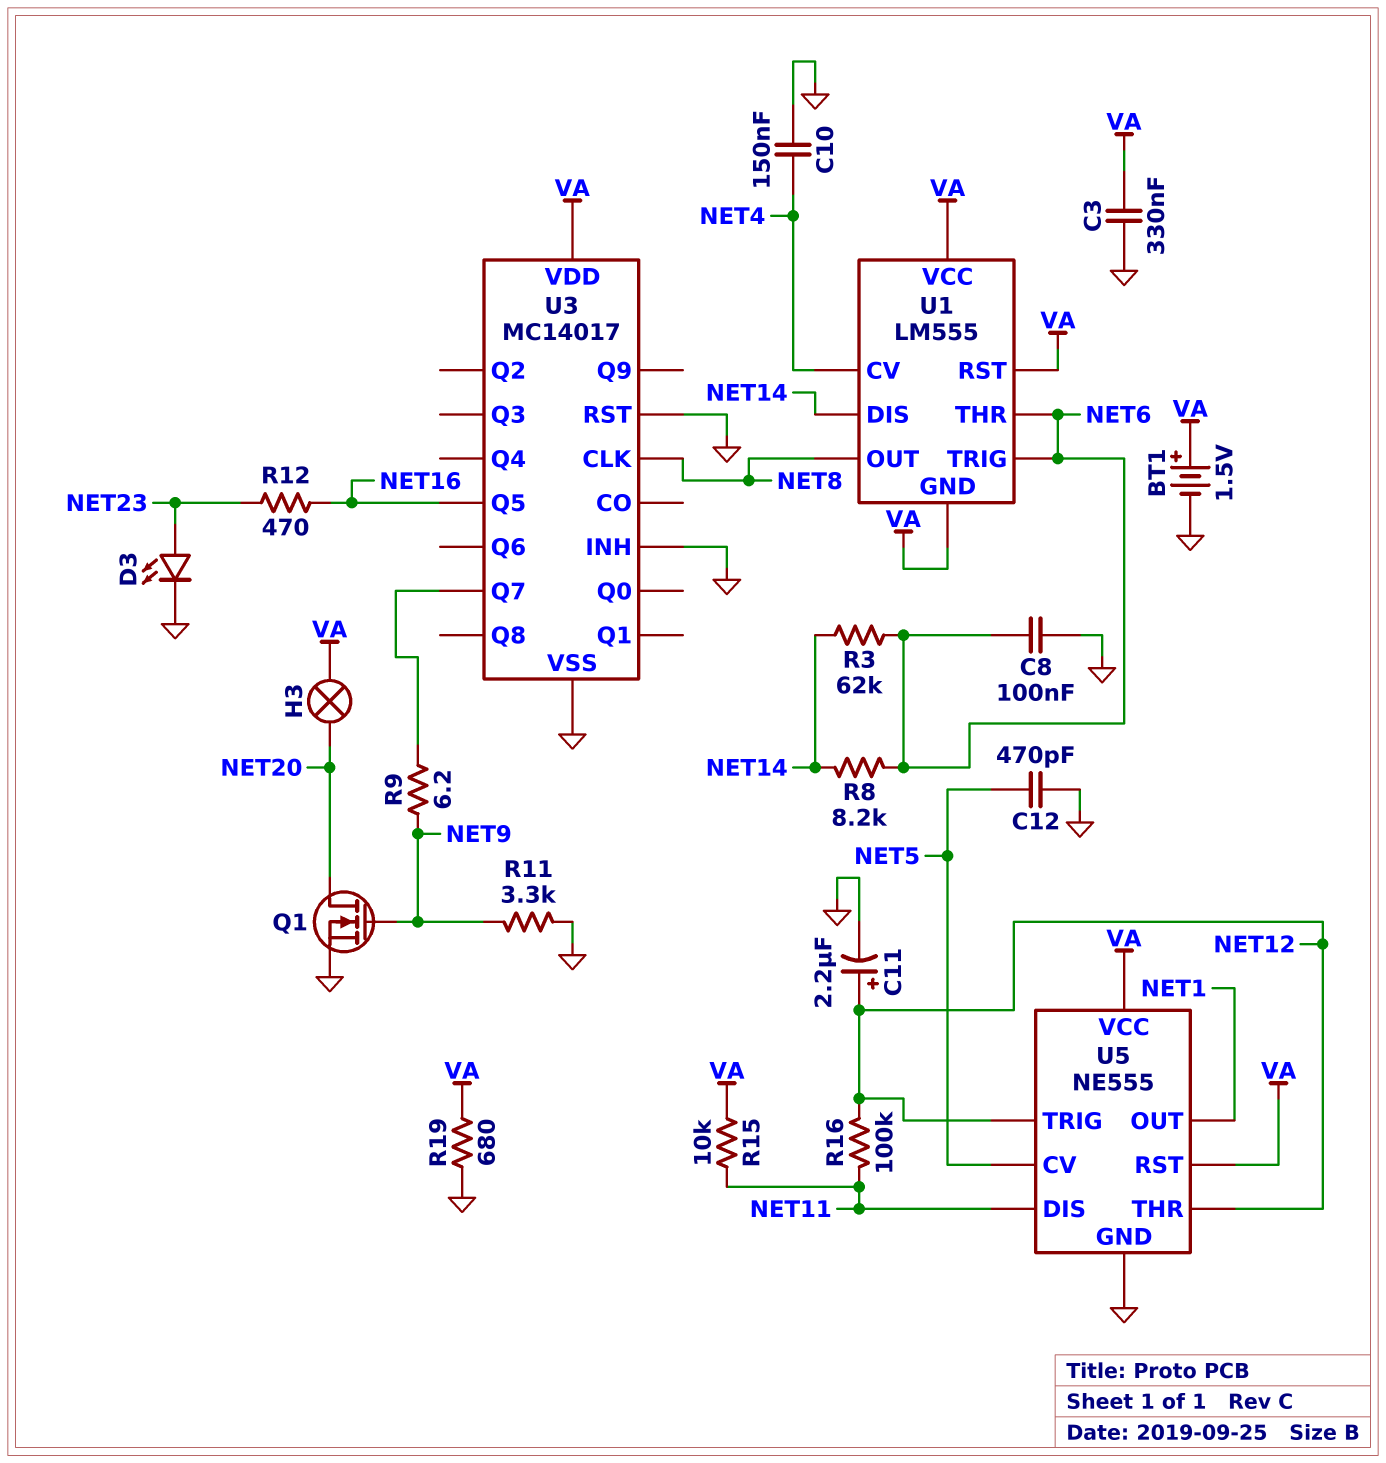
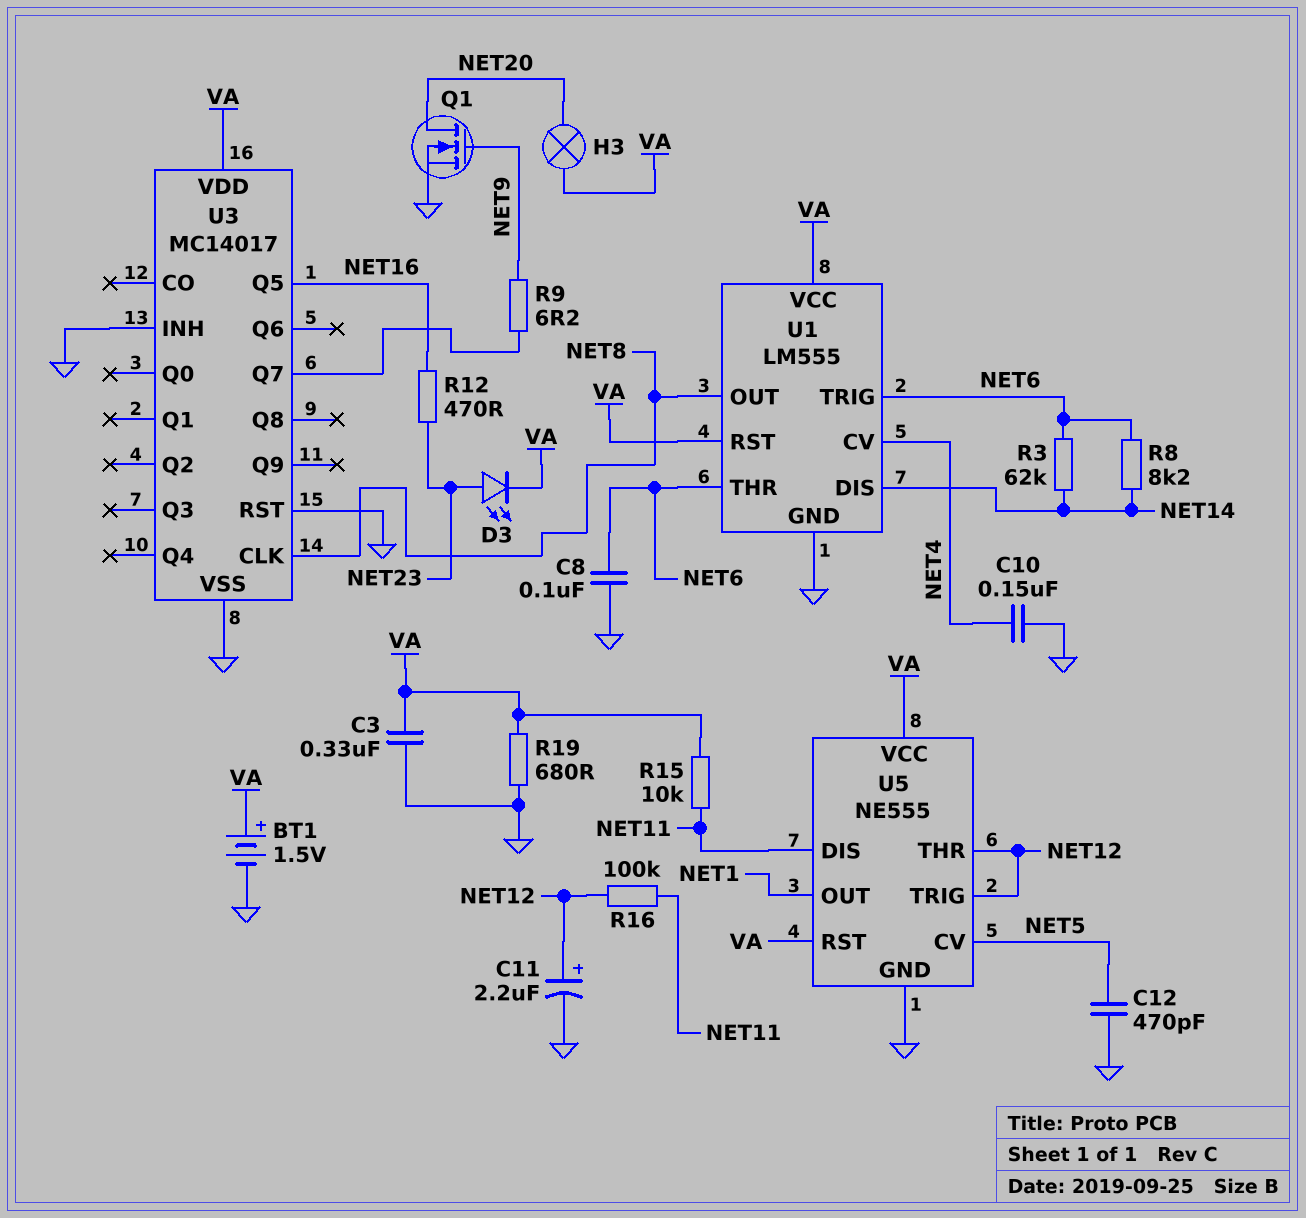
D3: LED (A NET23, K GND) -> LED (A NET23, K VA)
R11: 3.3k (GND, NET9) -> none
U1 pin GND: VA -> GND

